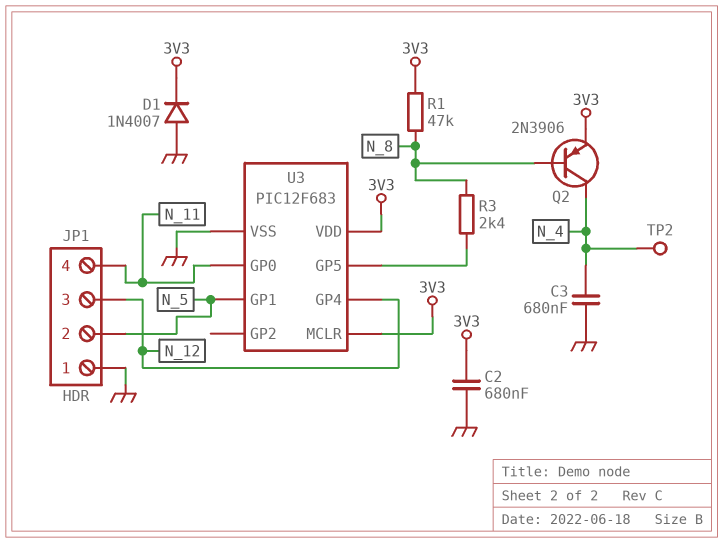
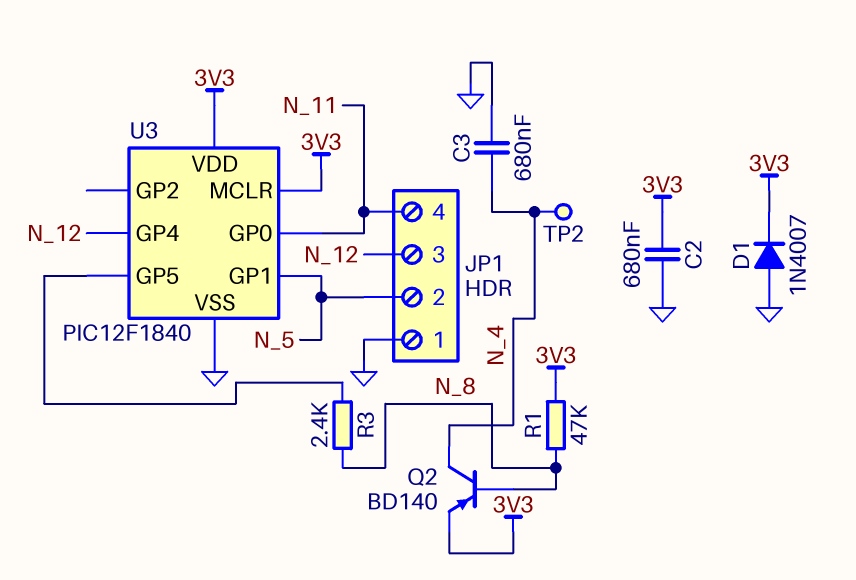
Q2: PNP 2N3906 (B N_8, C N_4, E 3V3) -> PNP BD140 (B N_8, C N_4, E 3V3)
U3: PIC12F683 -> PIC12F1840

